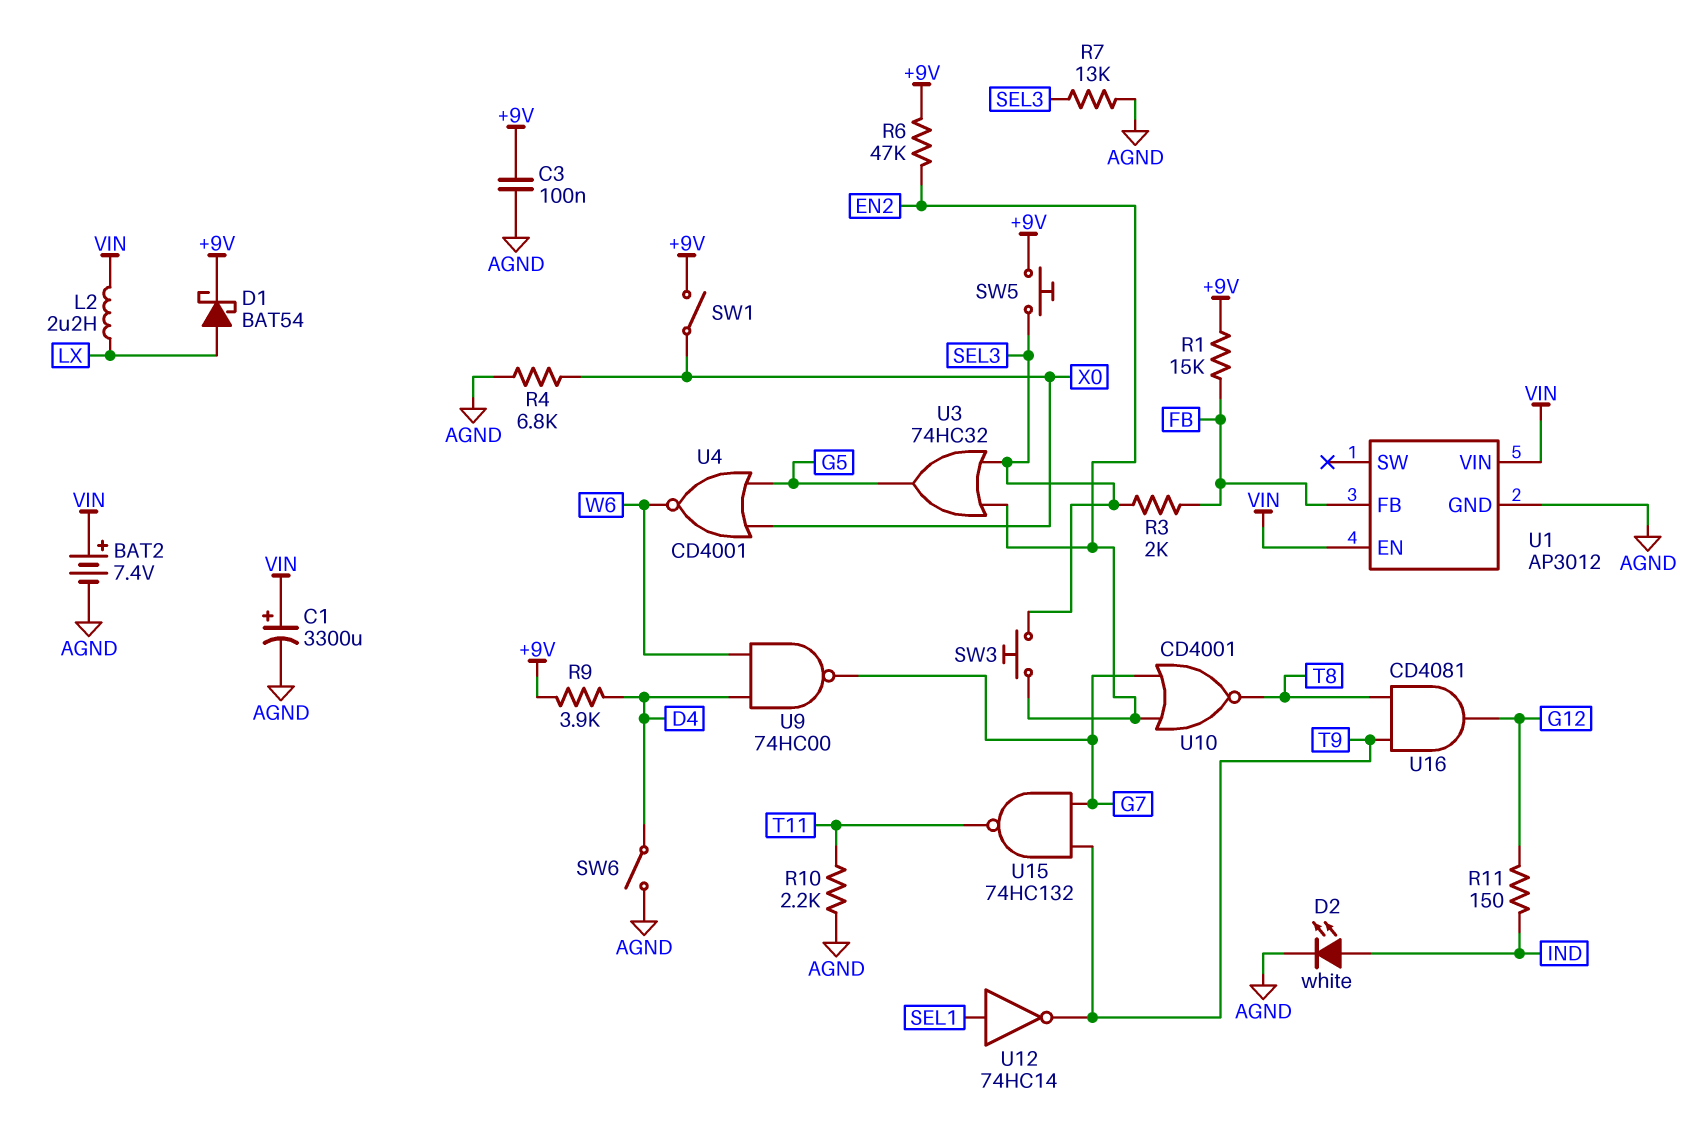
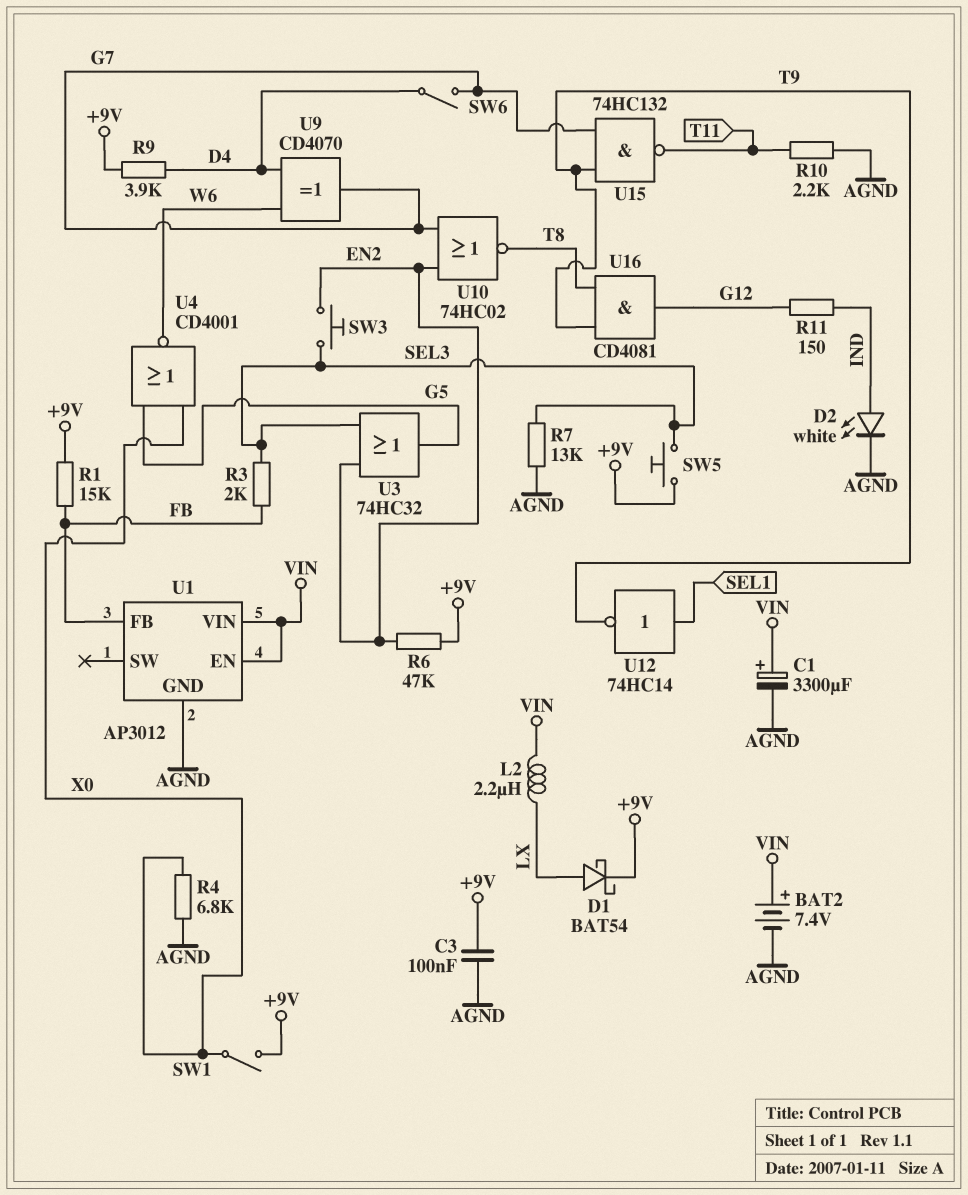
SW6: switch (AGND, D4) -> switch (D4, G7)
U9: NAND 74HC00 (in D4, in W6, out G7) -> XOR CD4070 (in D4, in W6, out G7)
U10: NOR CD4001 (in EN2, in G7, out T8) -> NOR 74HC02 (in EN2, in G7, out T8)

